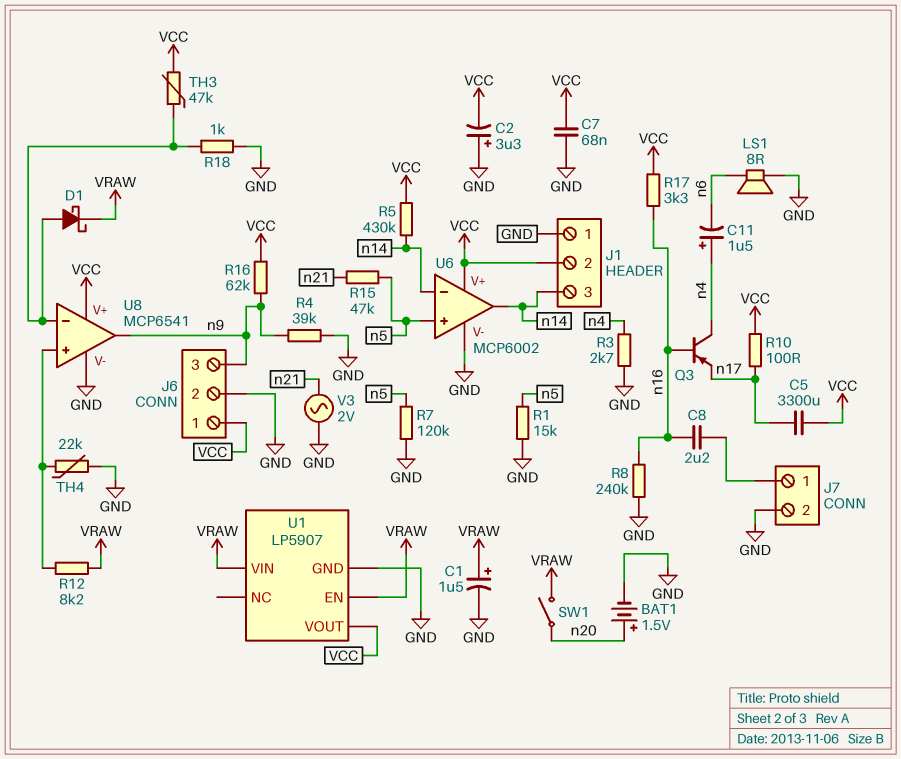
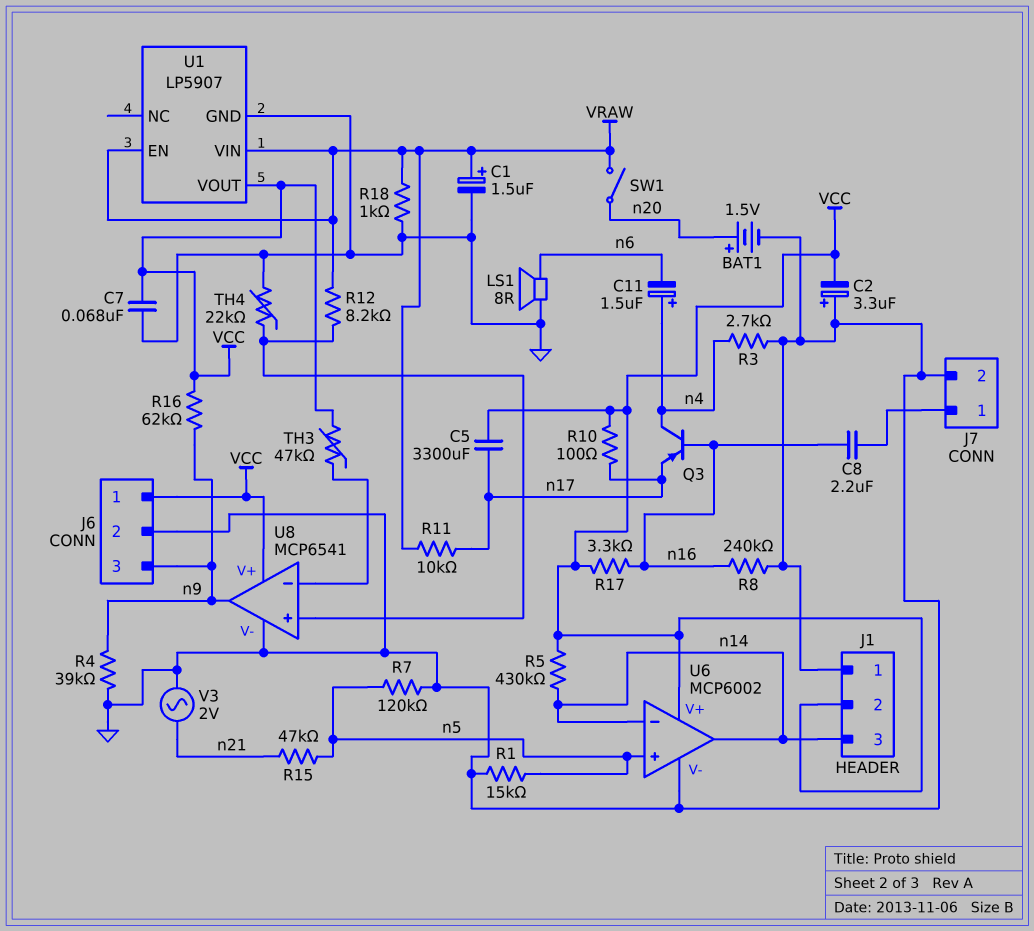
D1: schottky (A U8/in-, K VRAW) -> none
R11: none -> 10k (VRAW, n17)
R18: 1k (GND, U8/in-) -> 1k (GND, VRAW)

